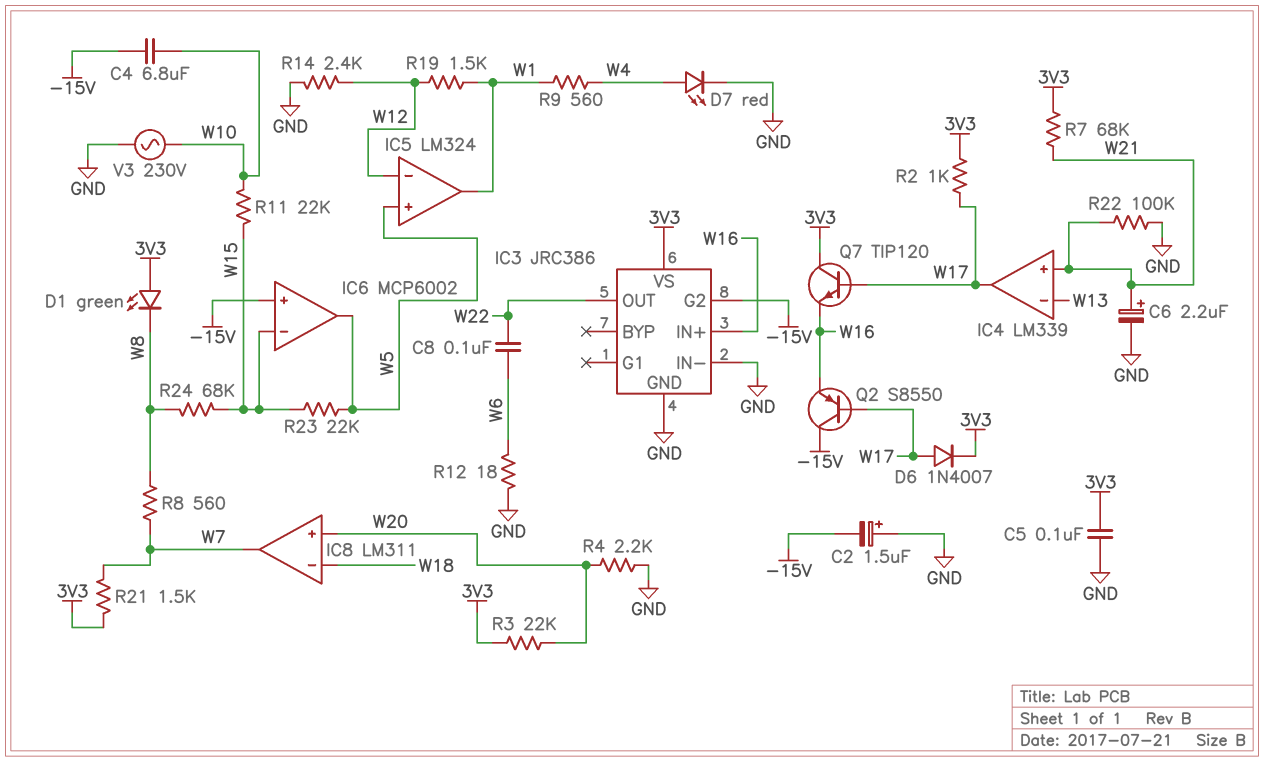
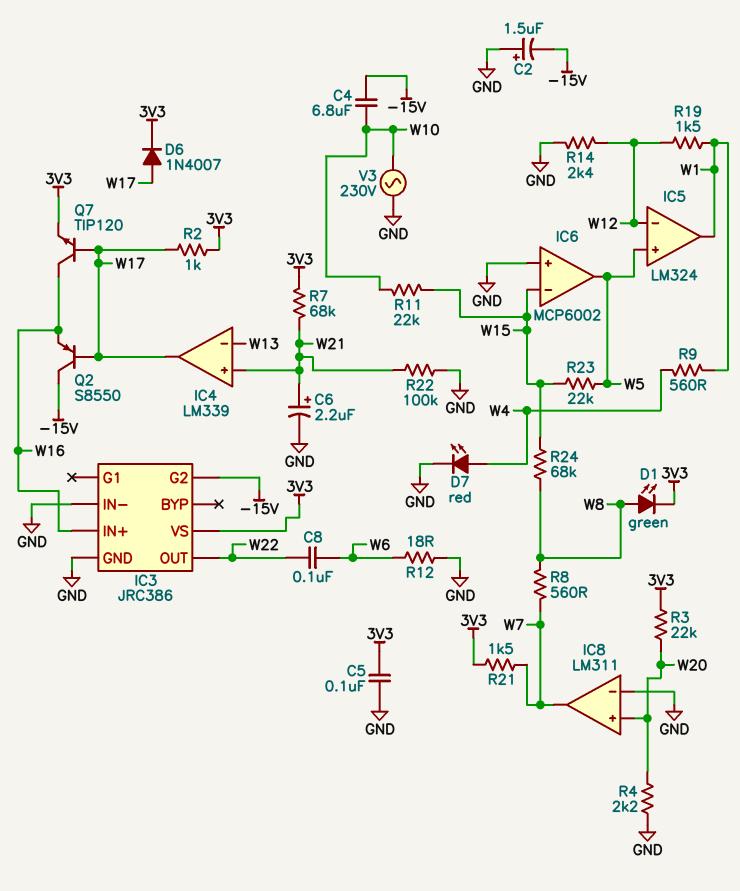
D1: LED green (A 3V3, K W8) -> LED green (A W8, K 3V3)
IC6 pin in+: -15V -> GND
IC8 pin in-: W18 -> GND
Q7: NPN TIP120 (B W17, C 3V3, E W16) -> NPN TIP120 (B W17, C W16, E 3V3)

